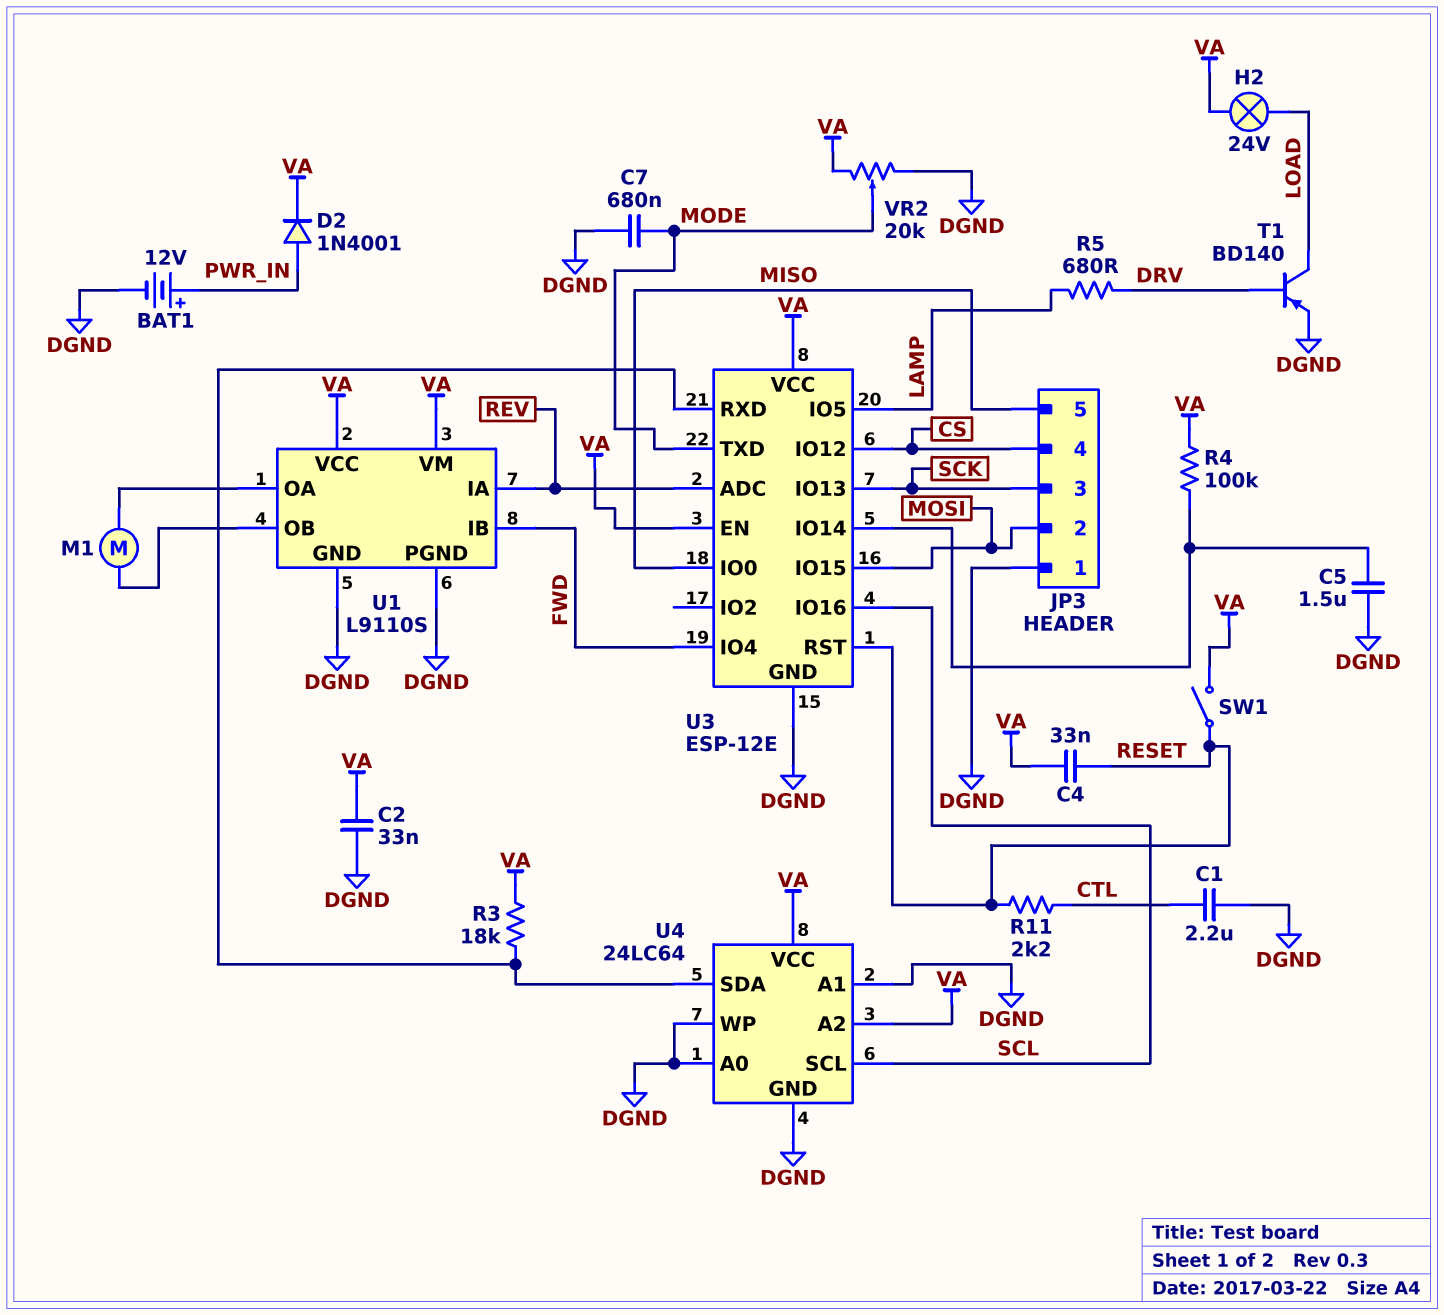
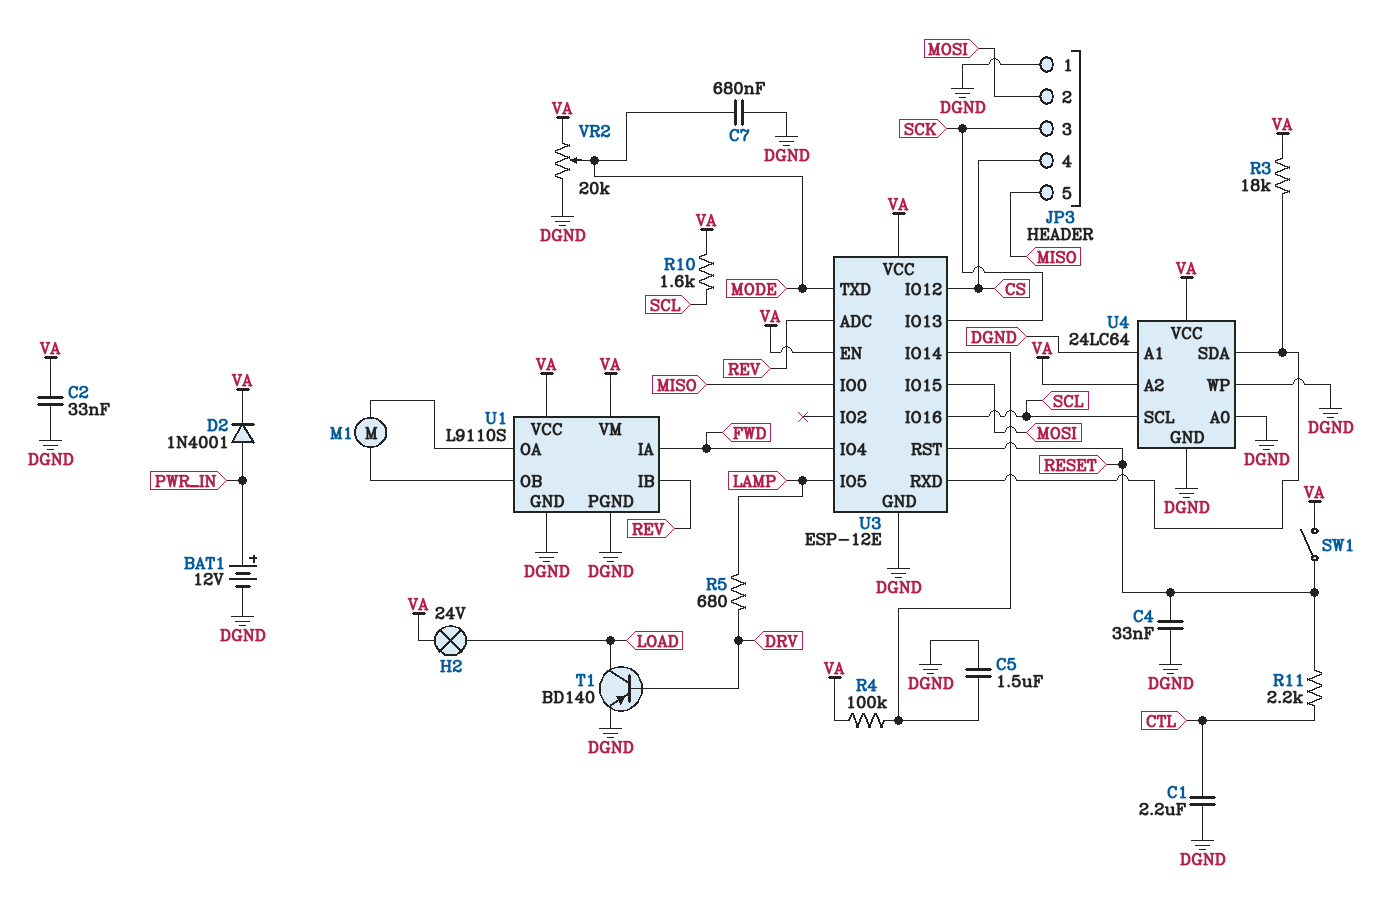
C4: 33nF (RESET, VA) -> 33nF (DGND, RESET)
R10: none -> 1.6k (SCL, VA)
U1 pin IA: REV -> FWD
U1 pin IB: FWD -> REV

